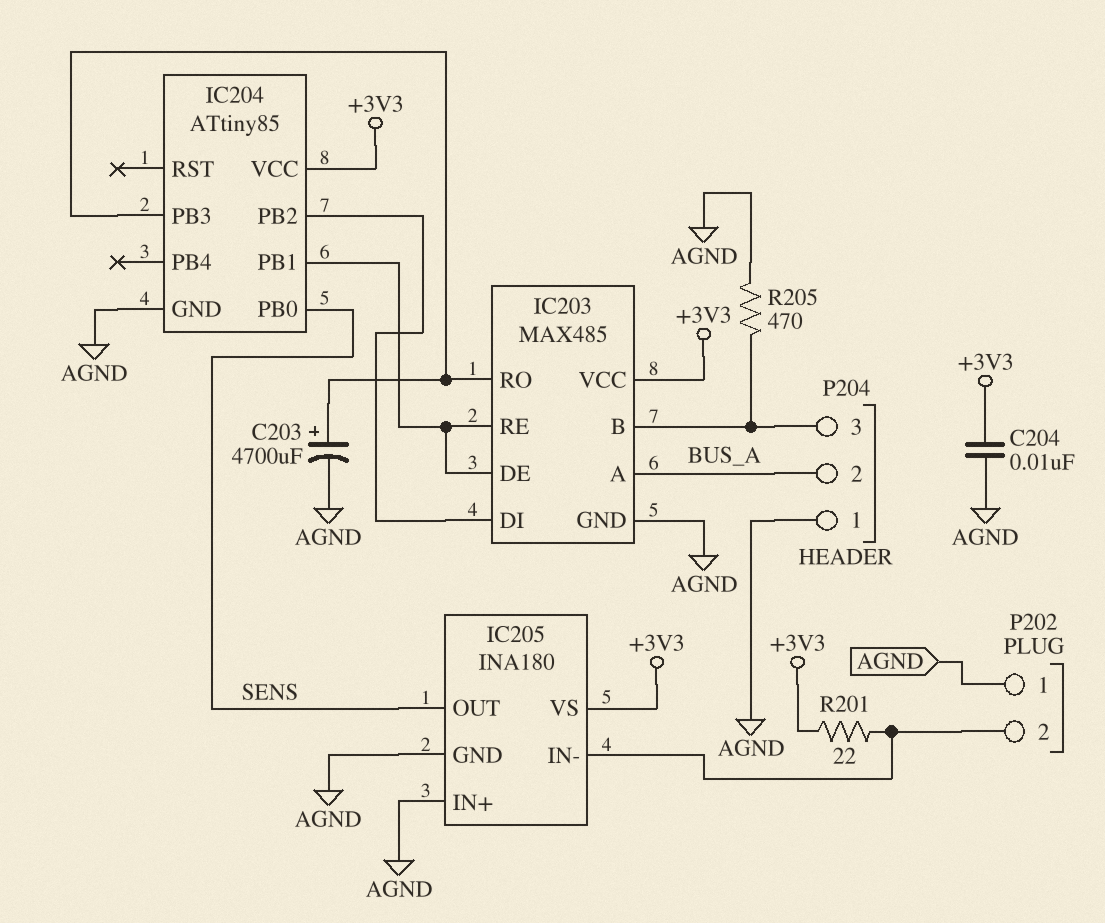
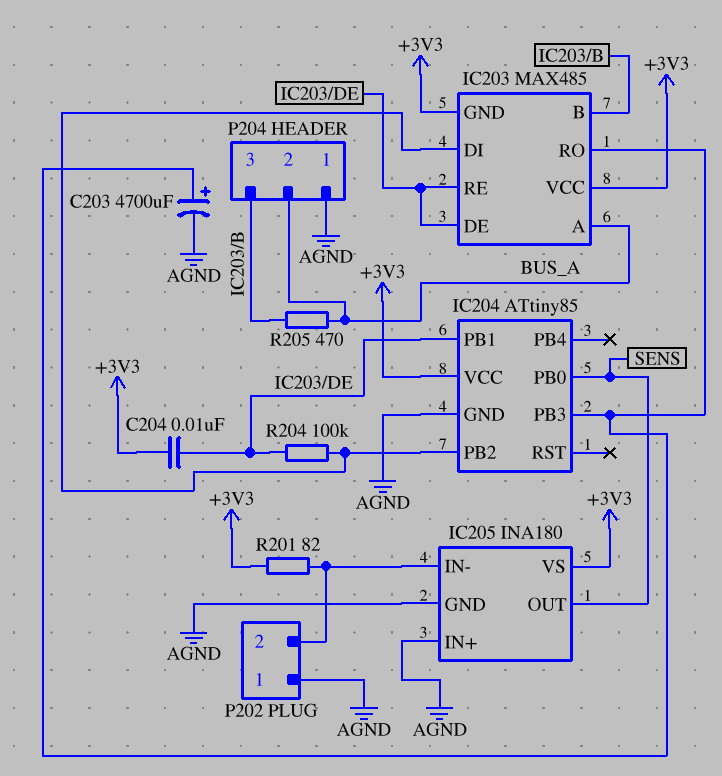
C204: 10nF (+3V3, AGND) -> 10nF (+3V3, IC203/DE)
IC203 pin GND: AGND -> +3V3
R201: 22 (+3V3, IC205/IN-) -> 82 (+3V3, IC205/IN-)
R204: none -> 100k (IC203/DE, IC203/DI)
R205: 470 (AGND, IC203/B) -> 470 (BUS_A, IC203/B)

